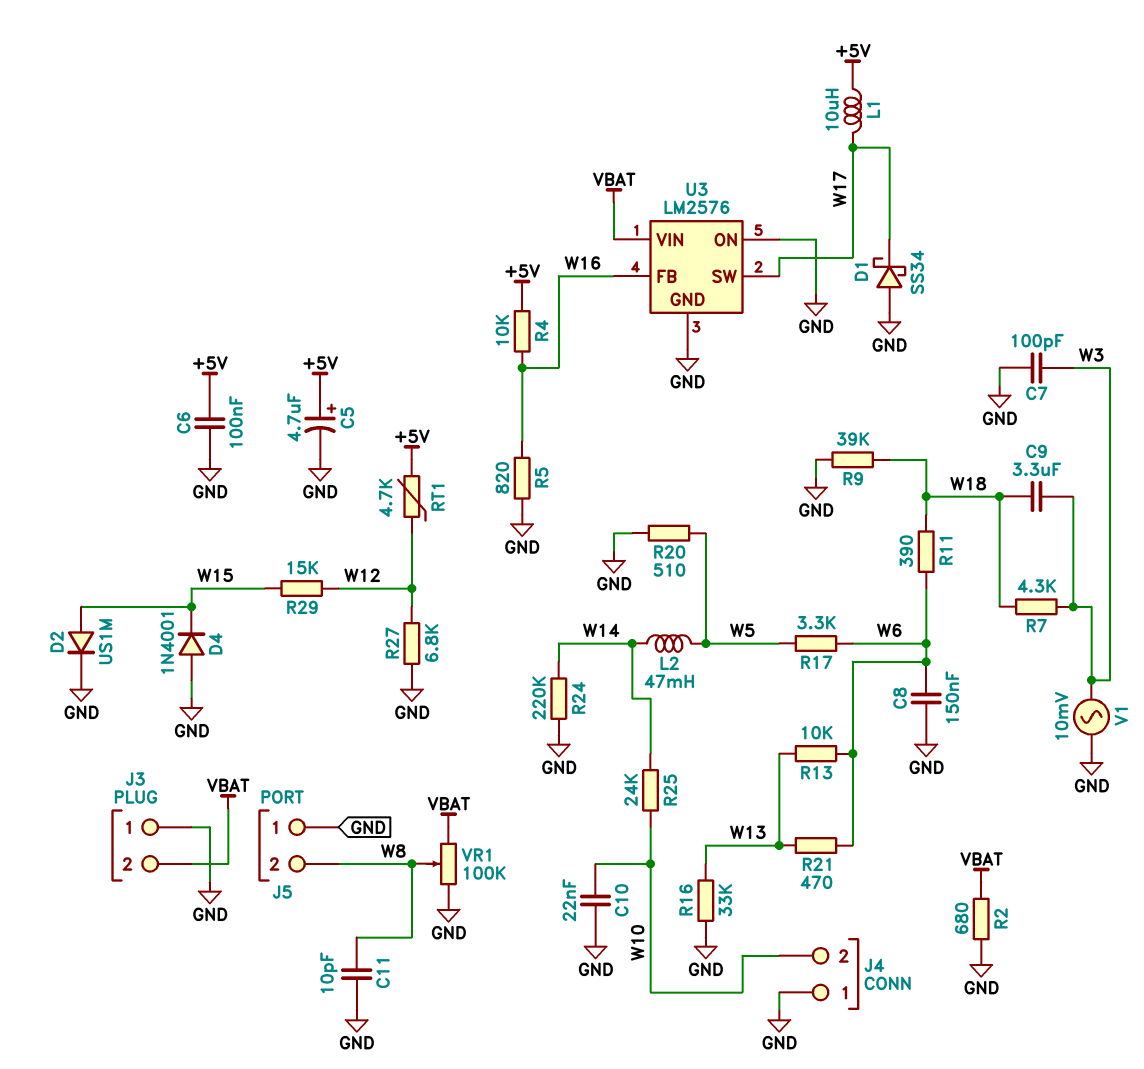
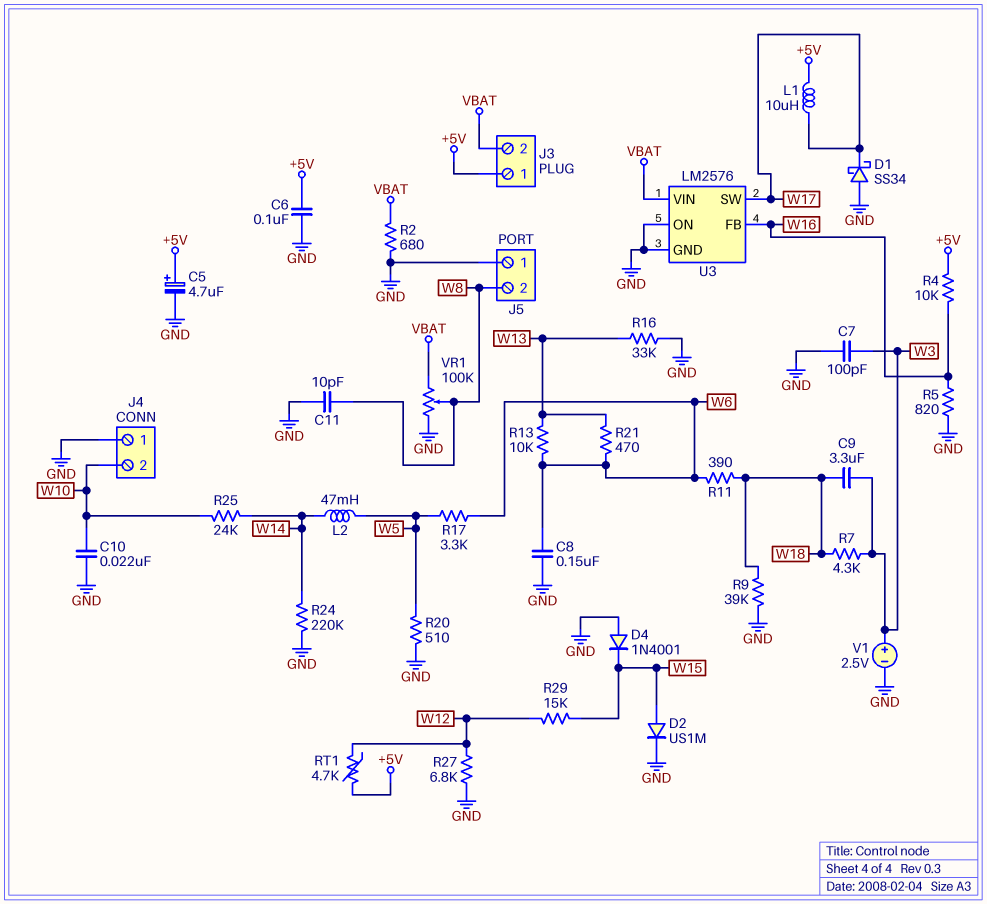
J3 pin 1: GND -> +5V
V1: AC 10mV (GND, W3) -> 2.5V (plus W3, minus GND)

